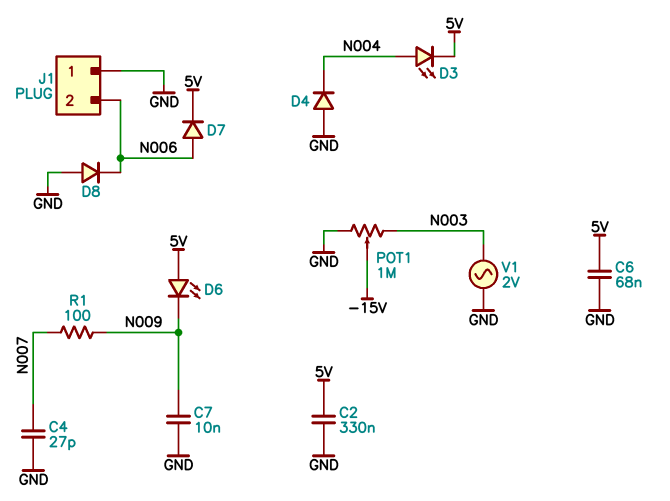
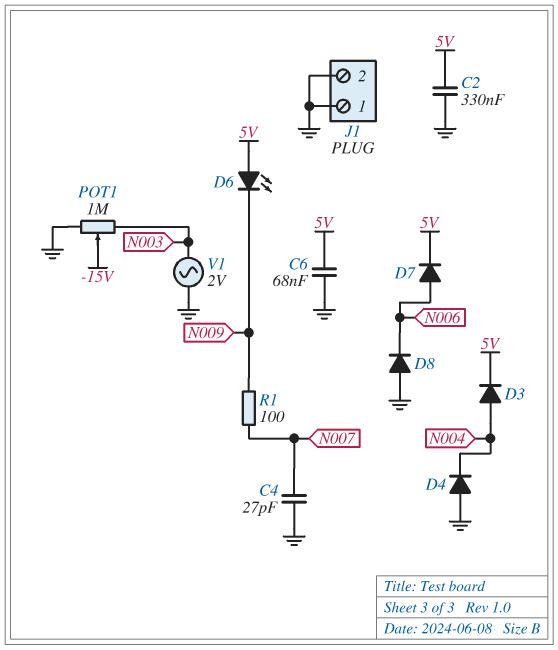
C7: 10nF (GND, N009) -> none
D3: LED (A N004, K 5V) -> diode (A N004, K 5V)
J1 pin 2: N006 -> GND

